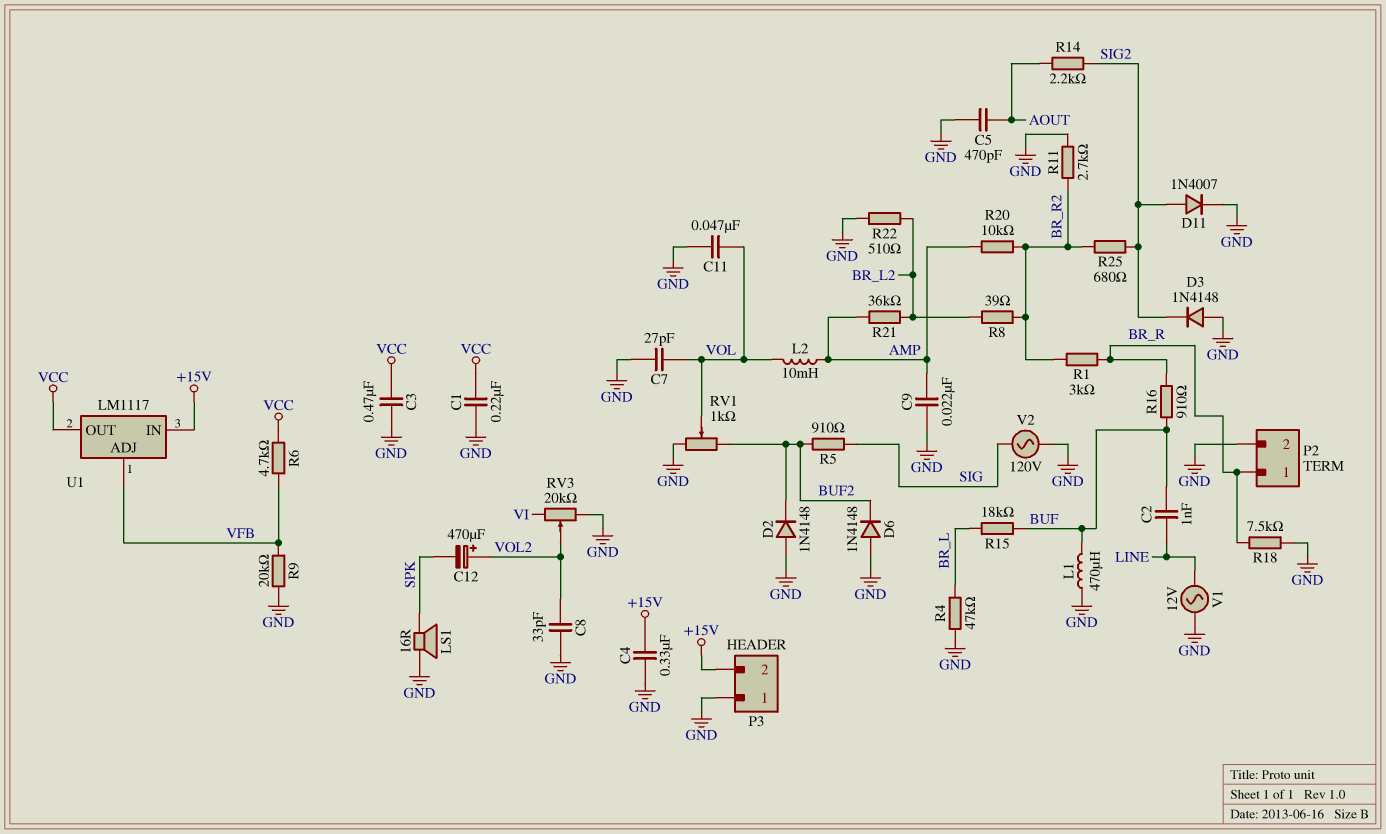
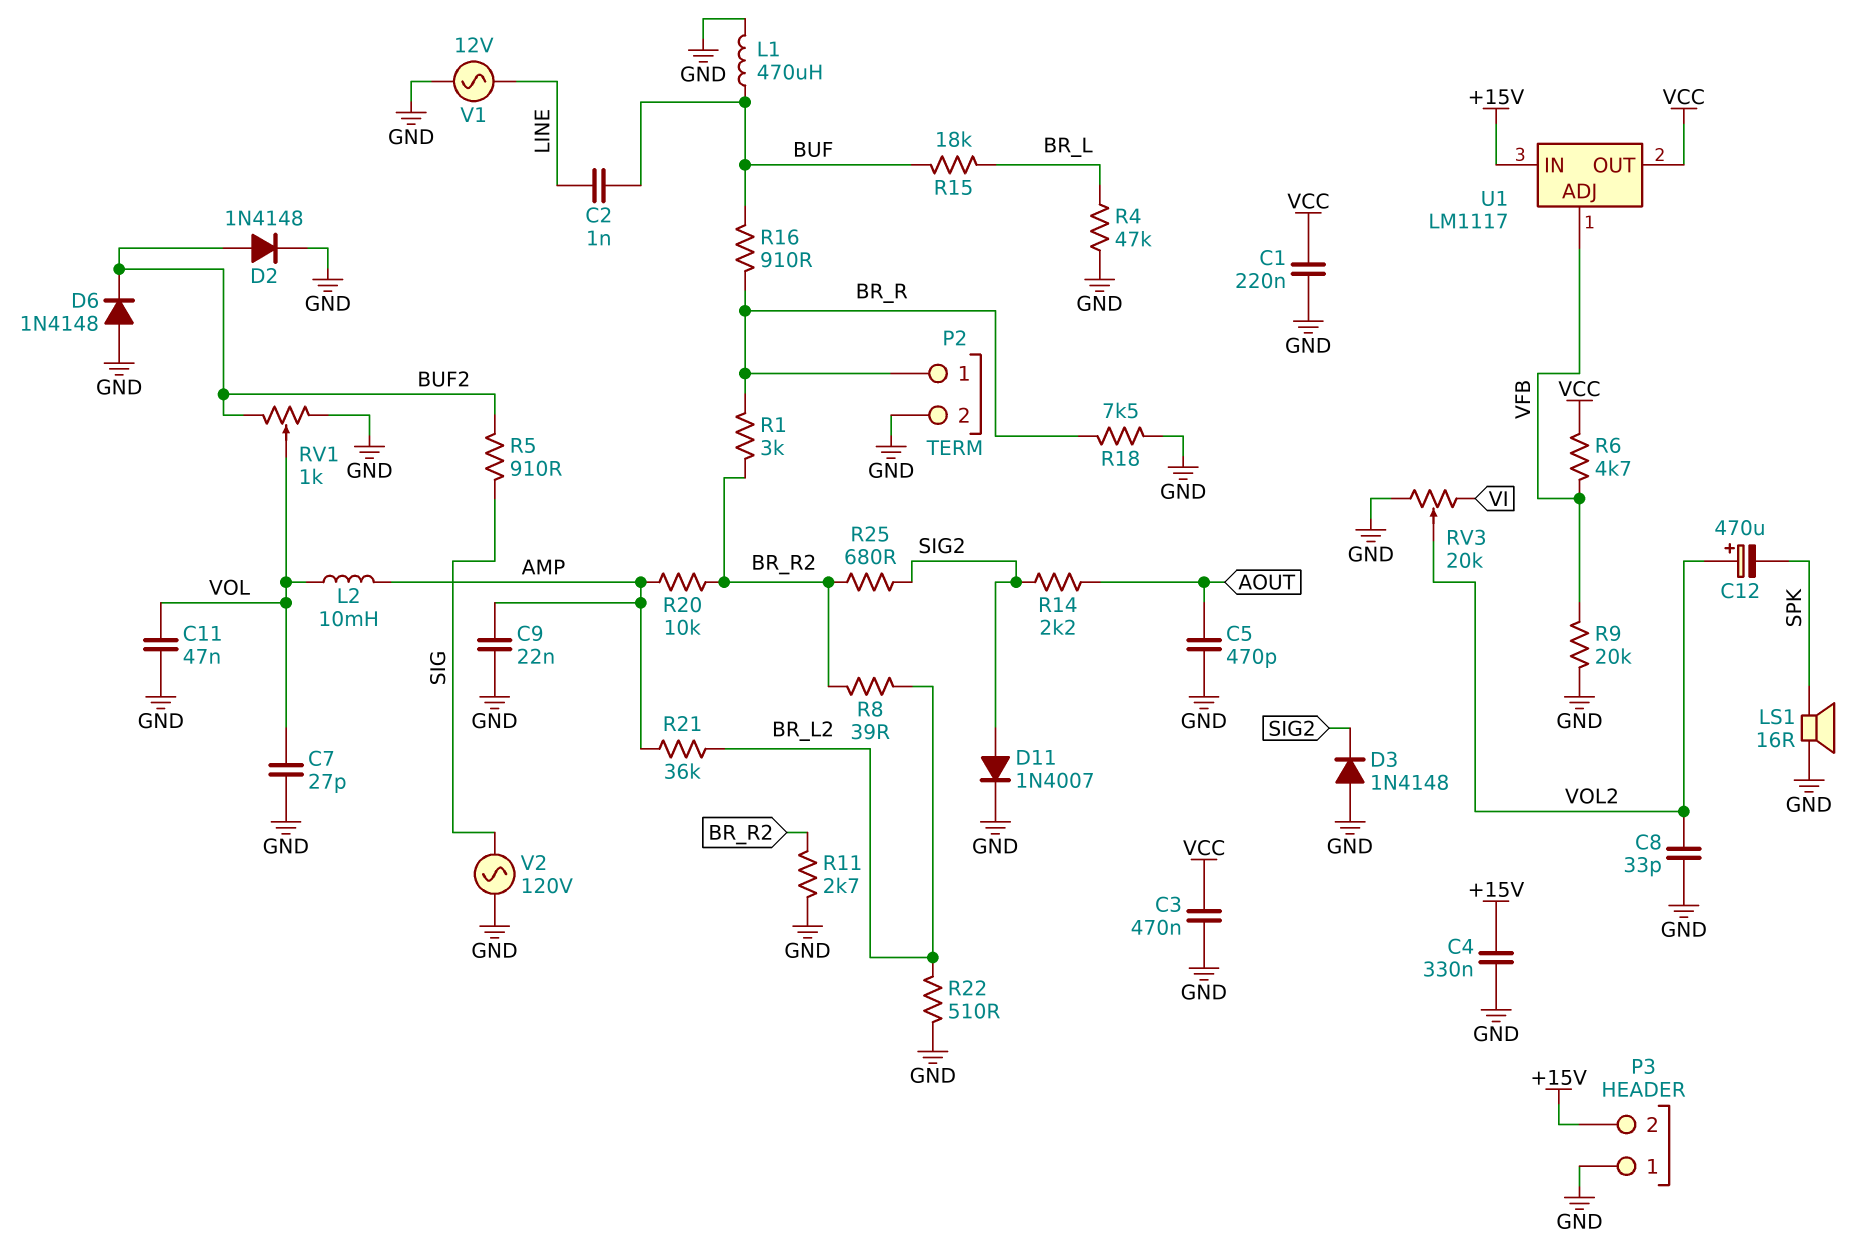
D2: diode 1N4148 (A GND, K BUF2) -> diode 1N4148 (A BUF2, K GND)

